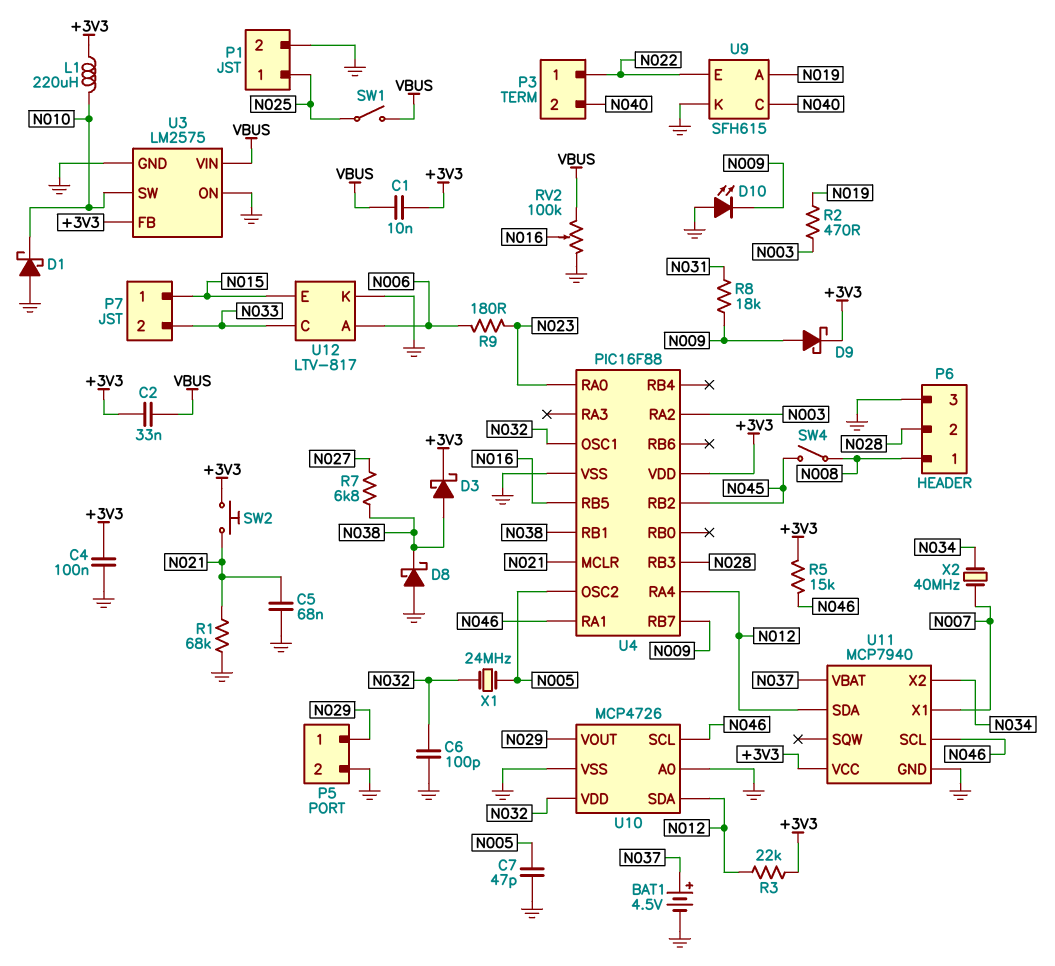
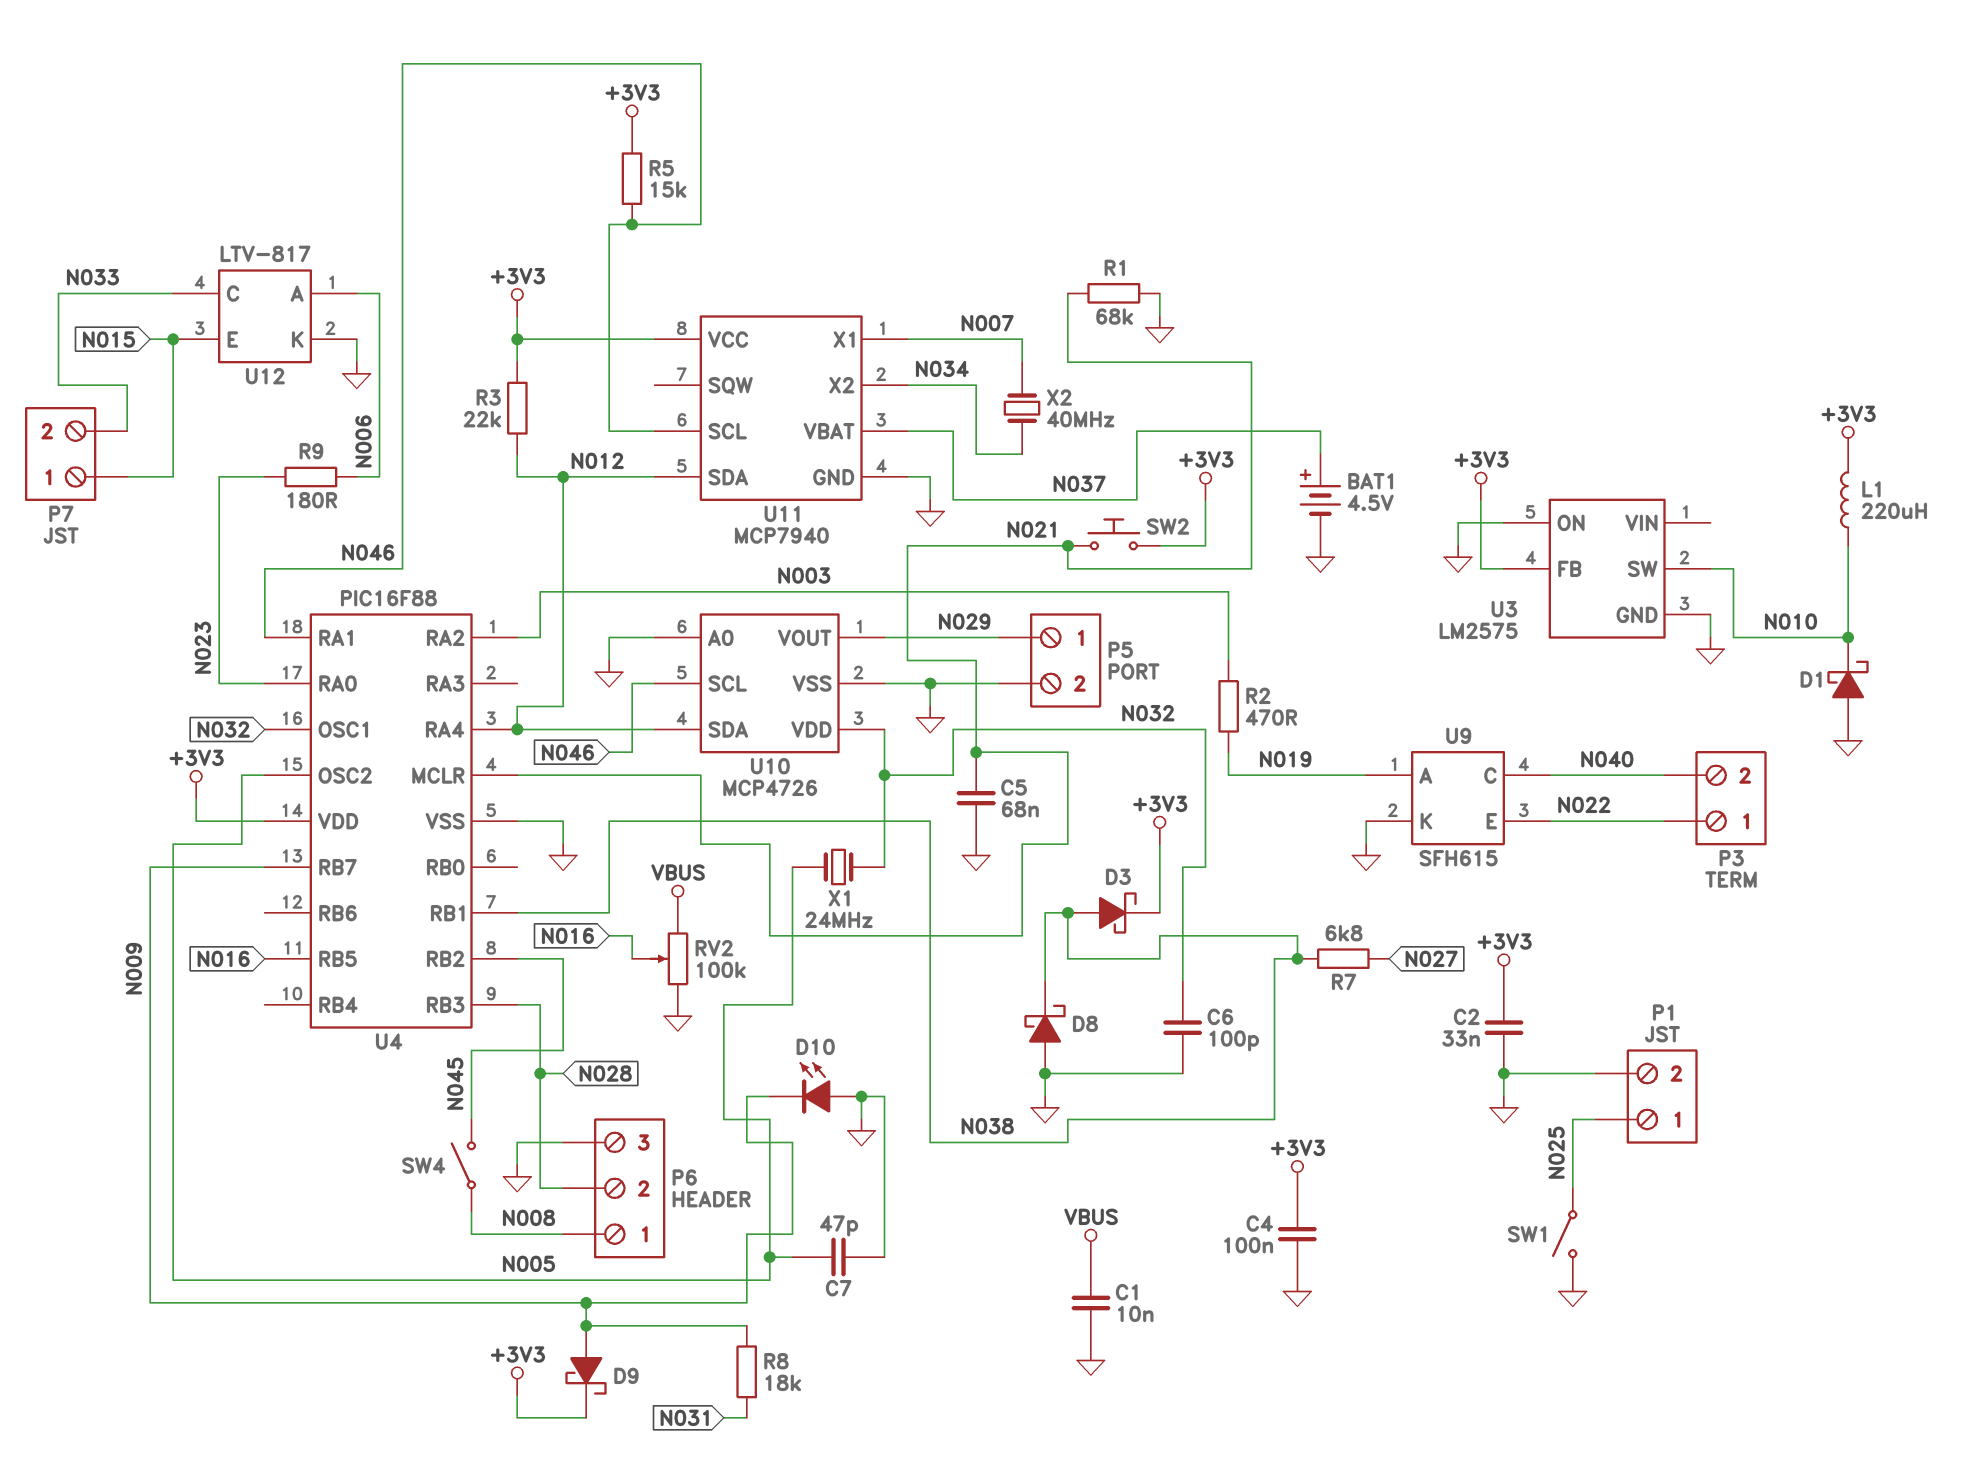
C1: 10nF (+3V3, VBUS) -> 10nF (GND, VBUS)
C2: 33nF (+3V3, VBUS) -> 33nF (+3V3, GND)
SW1: switch (N025, VBUS) -> switch (GND, N025)
U3 pin VIN: VBUS -> none

